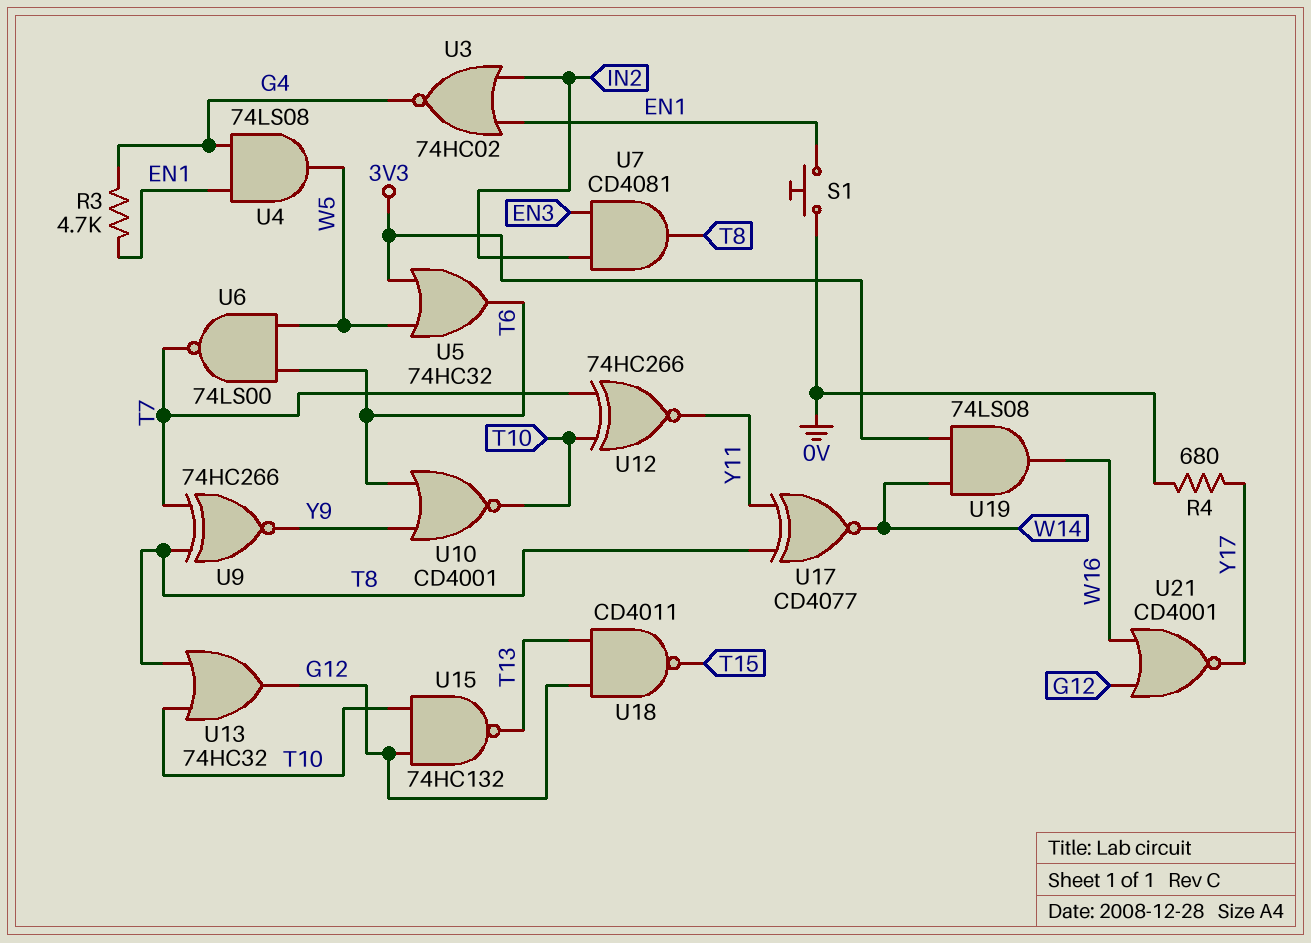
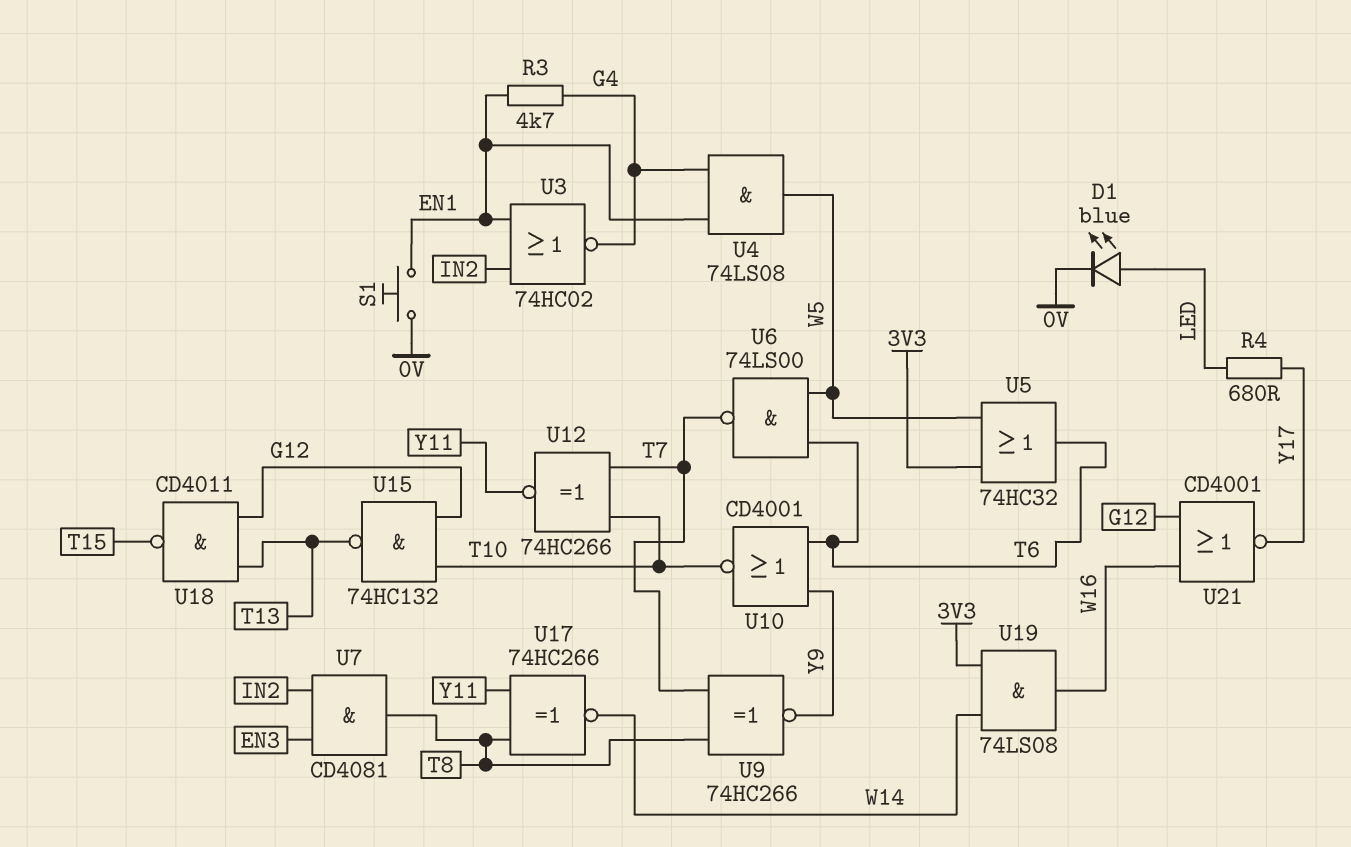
D1: none -> LED blue (A LED, K 0V)
R4: 680 (0V, Y17) -> 680 (LED, Y17)
U13: OR 74HC32 (in T8, in T10, out G12) -> none
U17: XNOR CD4077 (in T8, in Y11, out W14) -> XNOR 74HC266 (in T8, in Y11, out W14)

